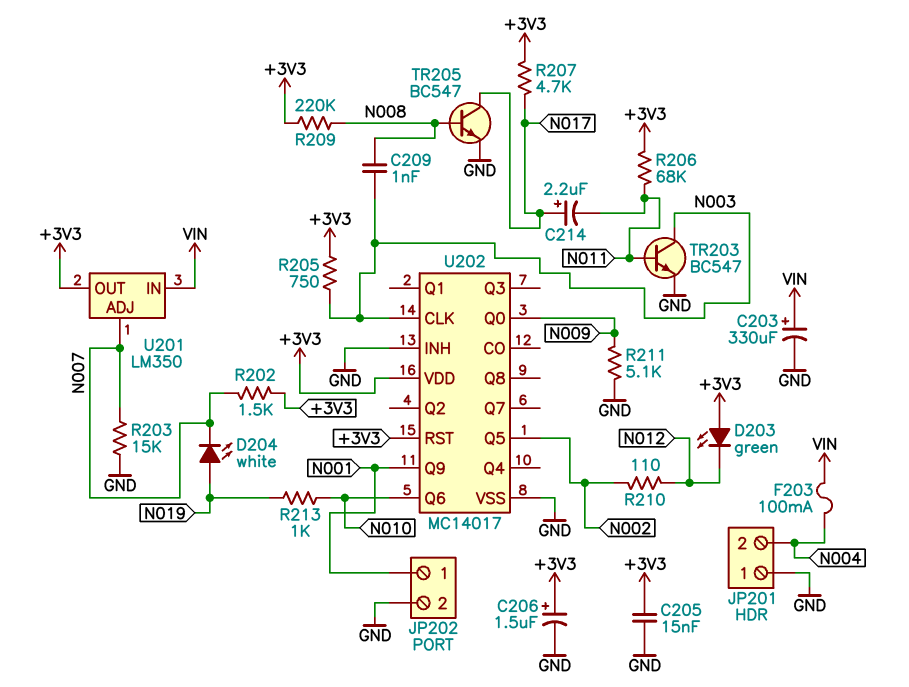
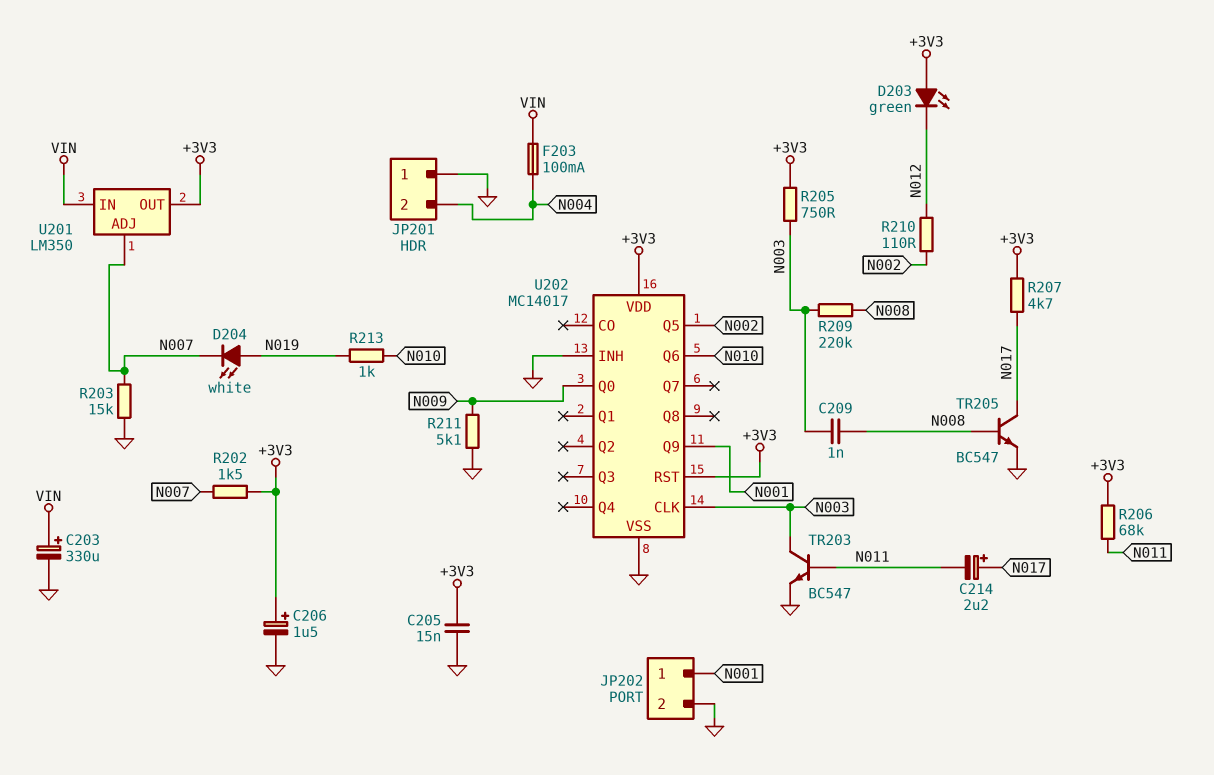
R209: 220k (+3V3, N008) -> 220k (N003, N008)

